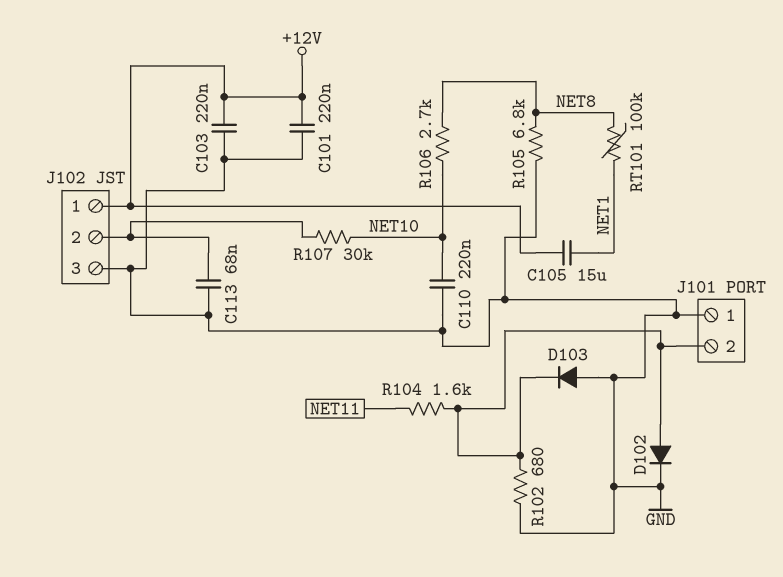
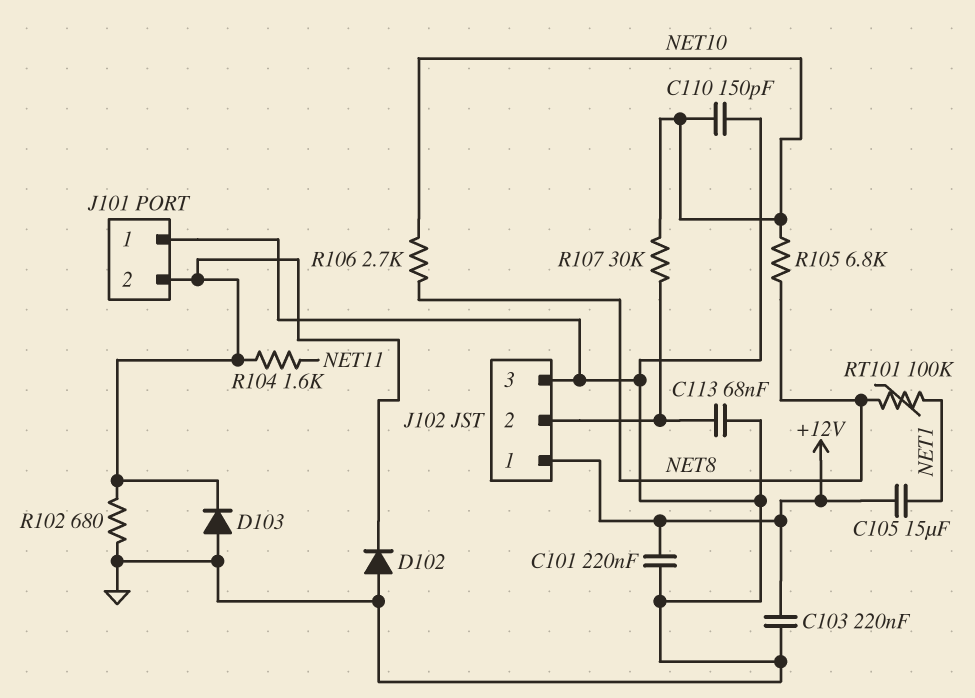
C110: 220nF (GND, NET10) -> 150pF (GND, NET10)
D102: diode (A J101/2, K GND) -> diode (A GND, K J101/2)
R105: 6.8k (GND, NET8) -> 6.8k (NET8, NET10)

